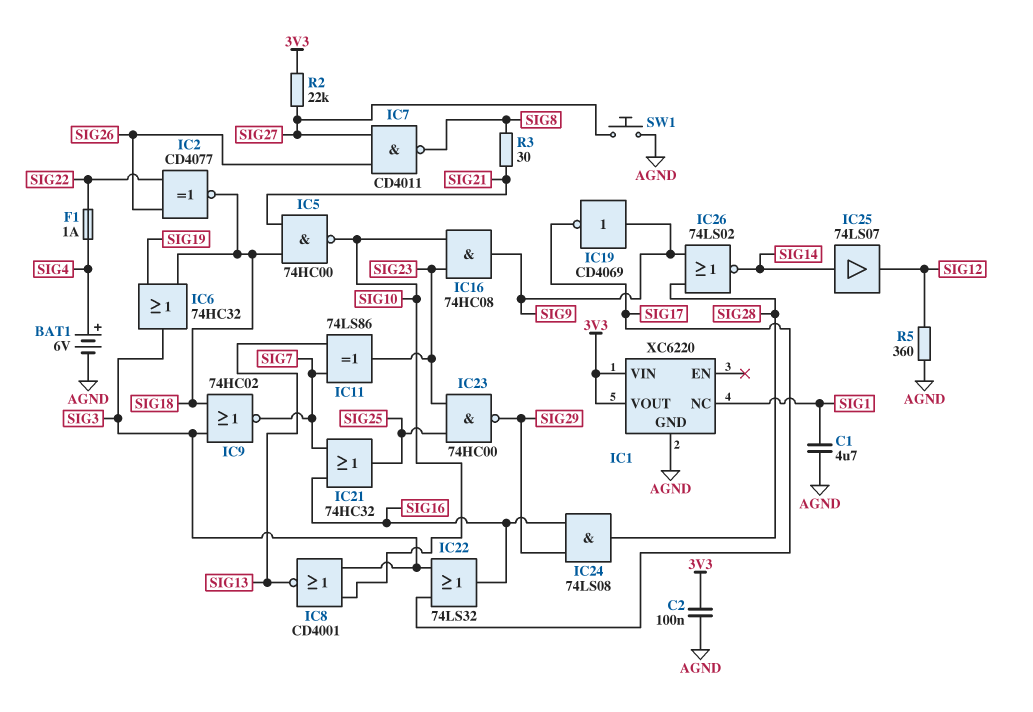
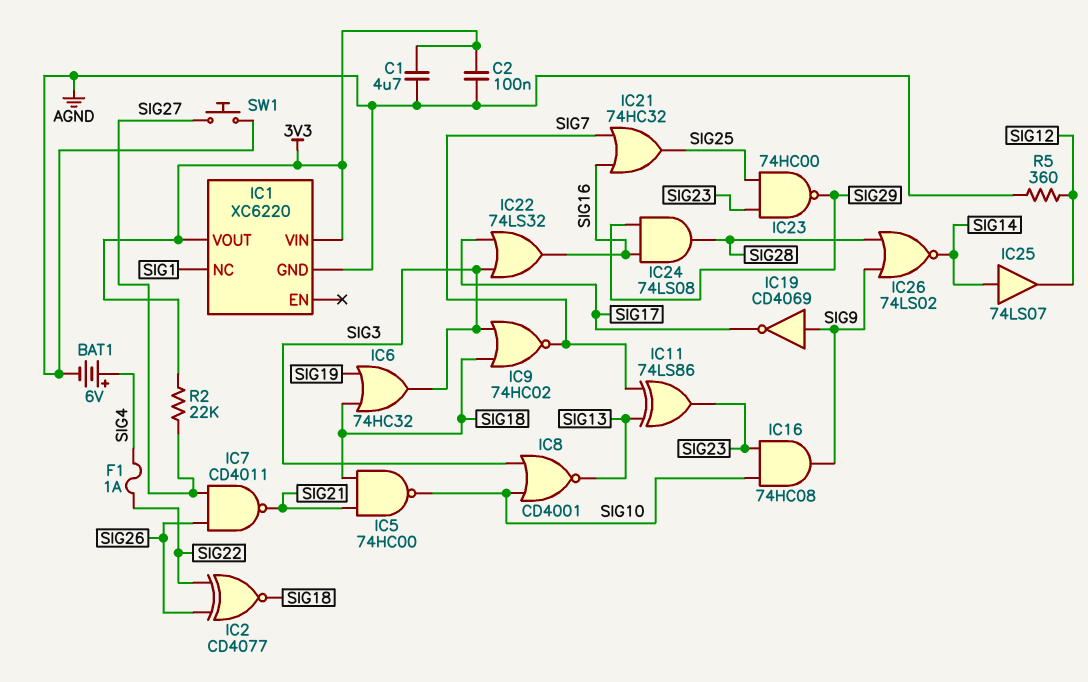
C1: 4.7uF (AGND, SIG1) -> 4.7uF (3V3, AGND)
IC7: NAND CD4011 (in SIG26, in SIG27, out SIG8) -> NAND CD4011 (in SIG26, in SIG27, out SIG21)
R3: 30 (SIG8, SIG21) -> none

